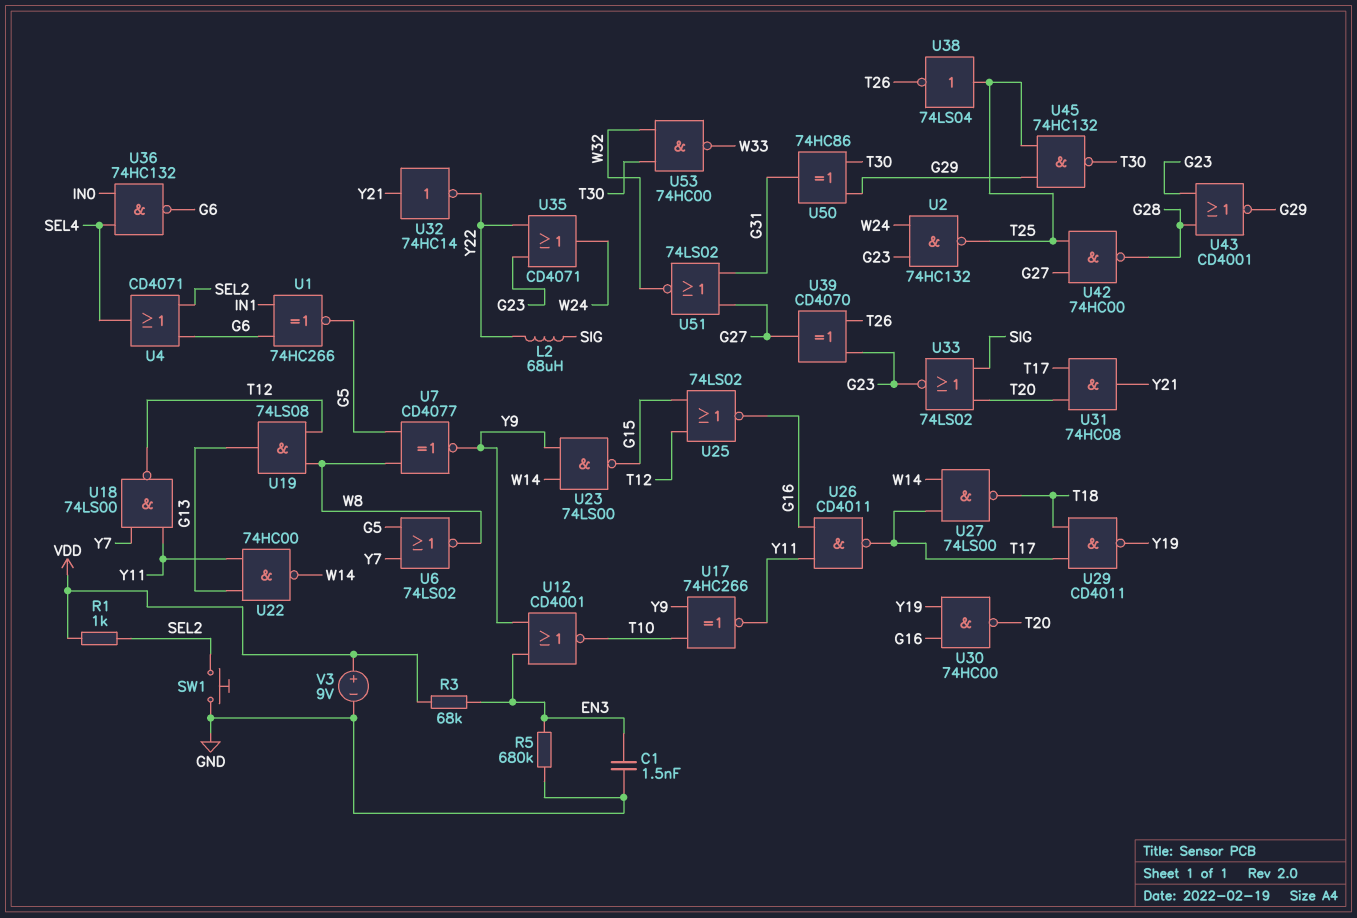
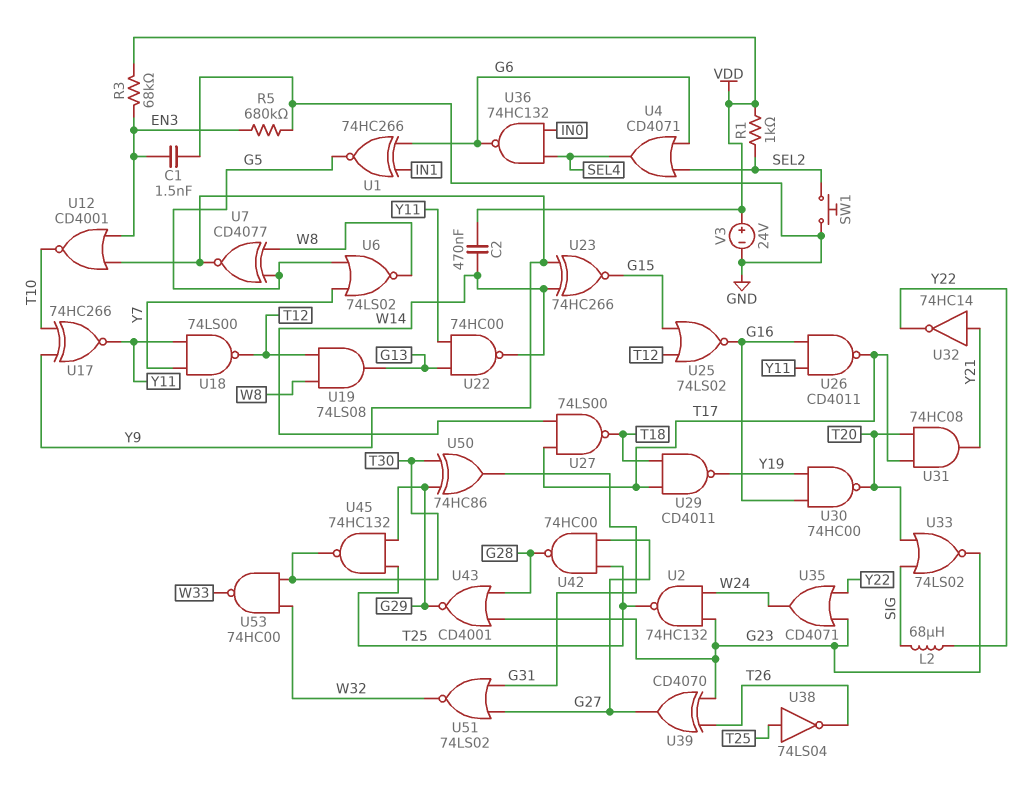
C2: none -> 470nF (VDD, W14)
U23: NAND 74LS00 (in W14, in Y9, out G15) -> XNOR 74HC266 (in W14, in Y9, out G15)
V3: 9V (plus VDD, minus GND) -> 24V (plus VDD, minus GND)

